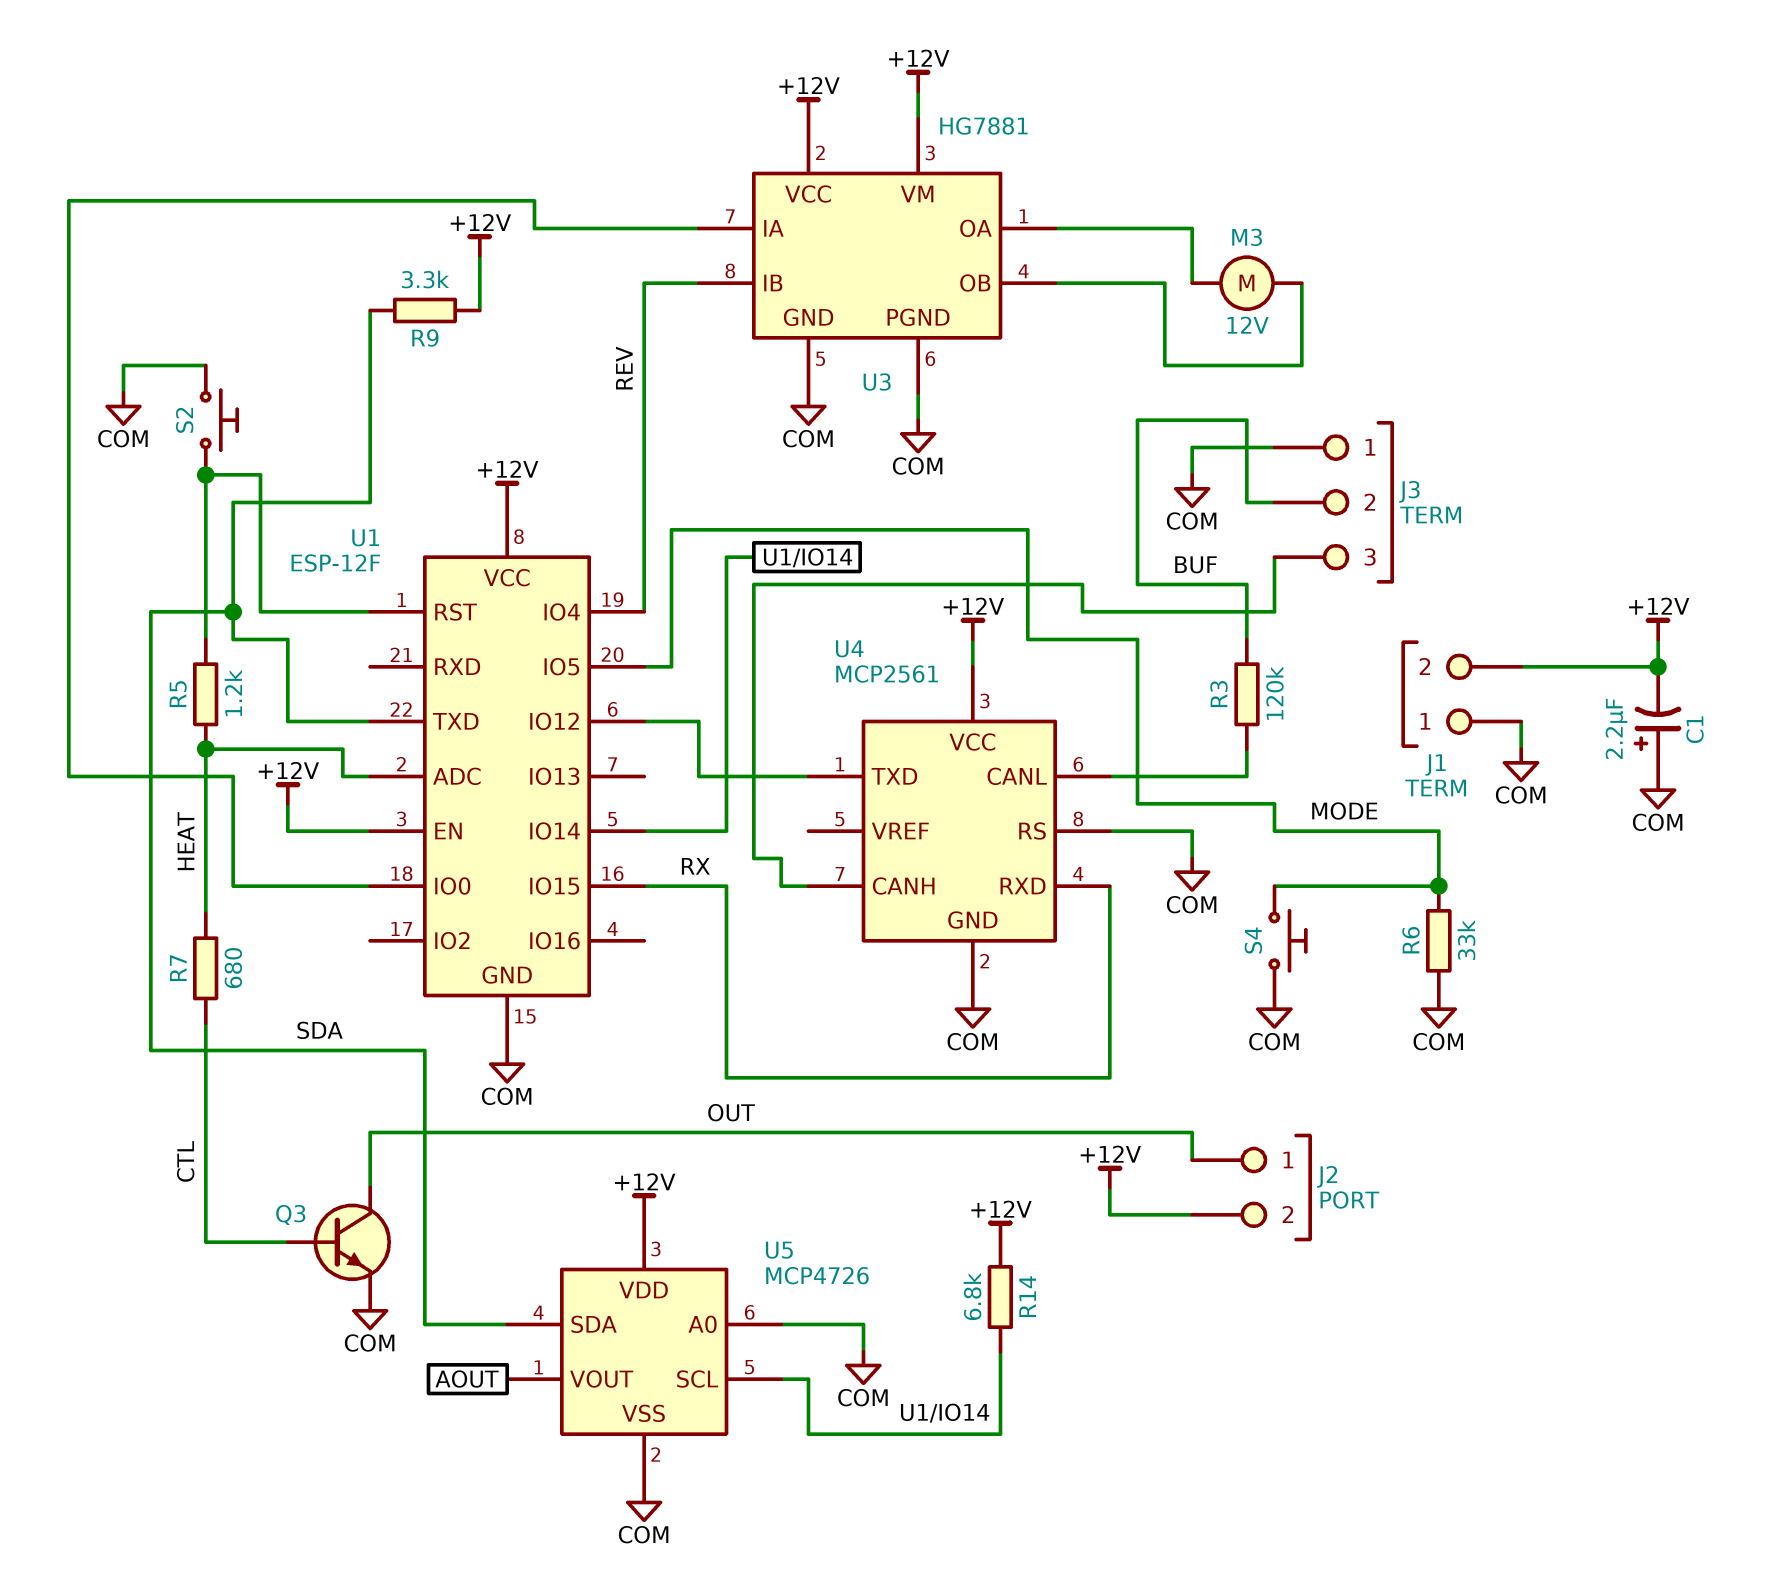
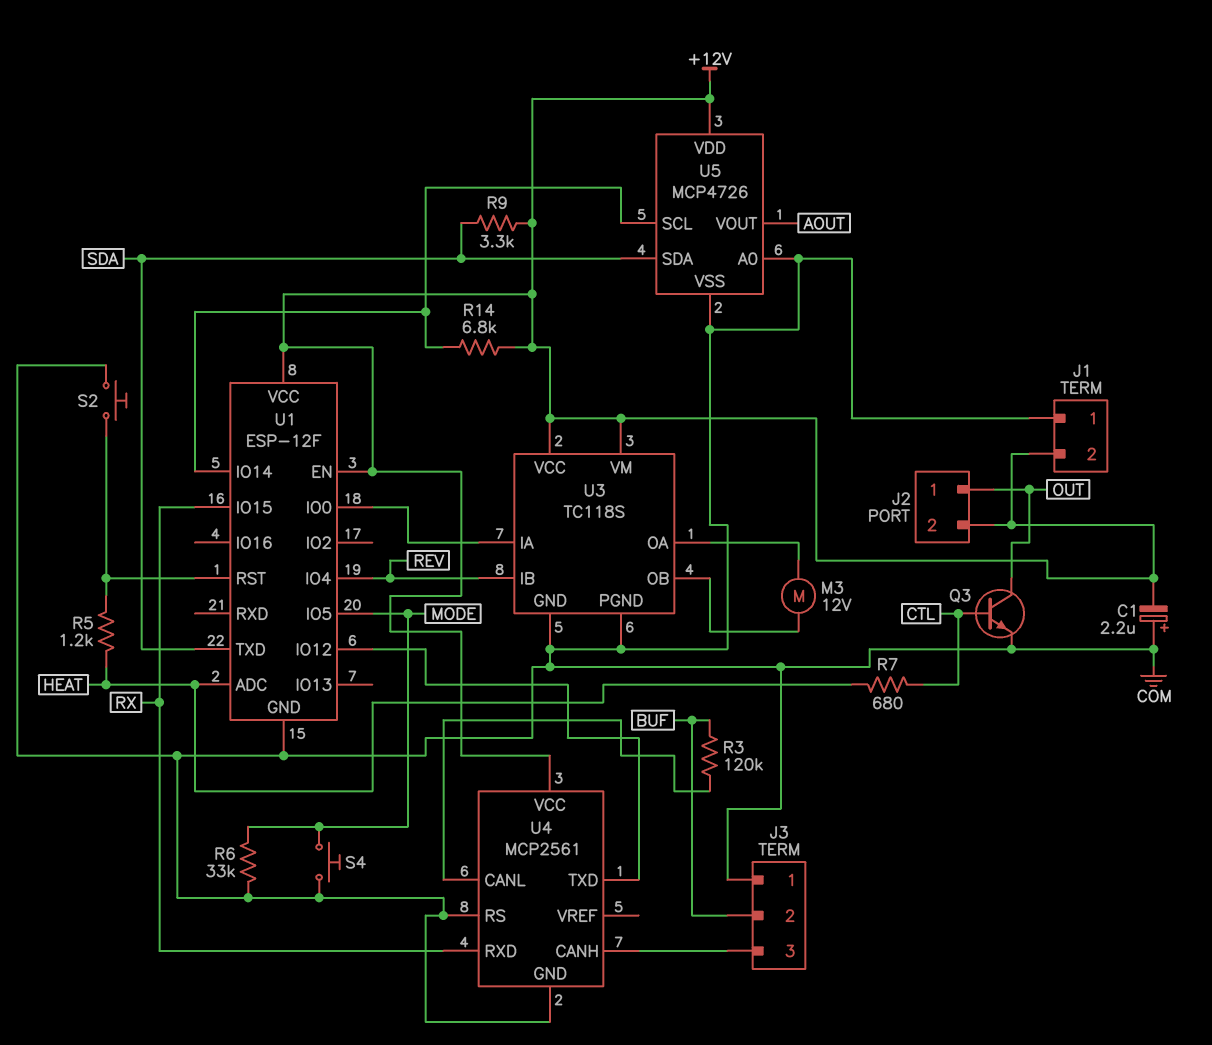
U3: HG7881 -> TC118S

